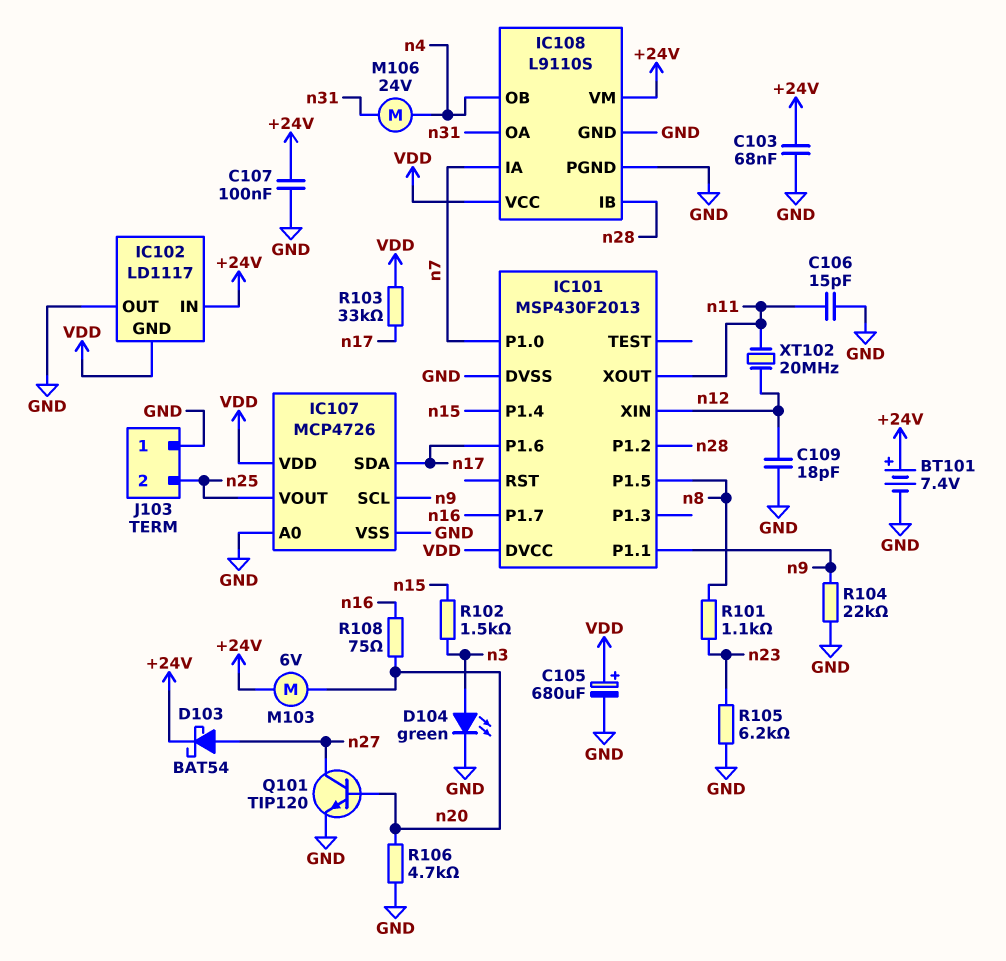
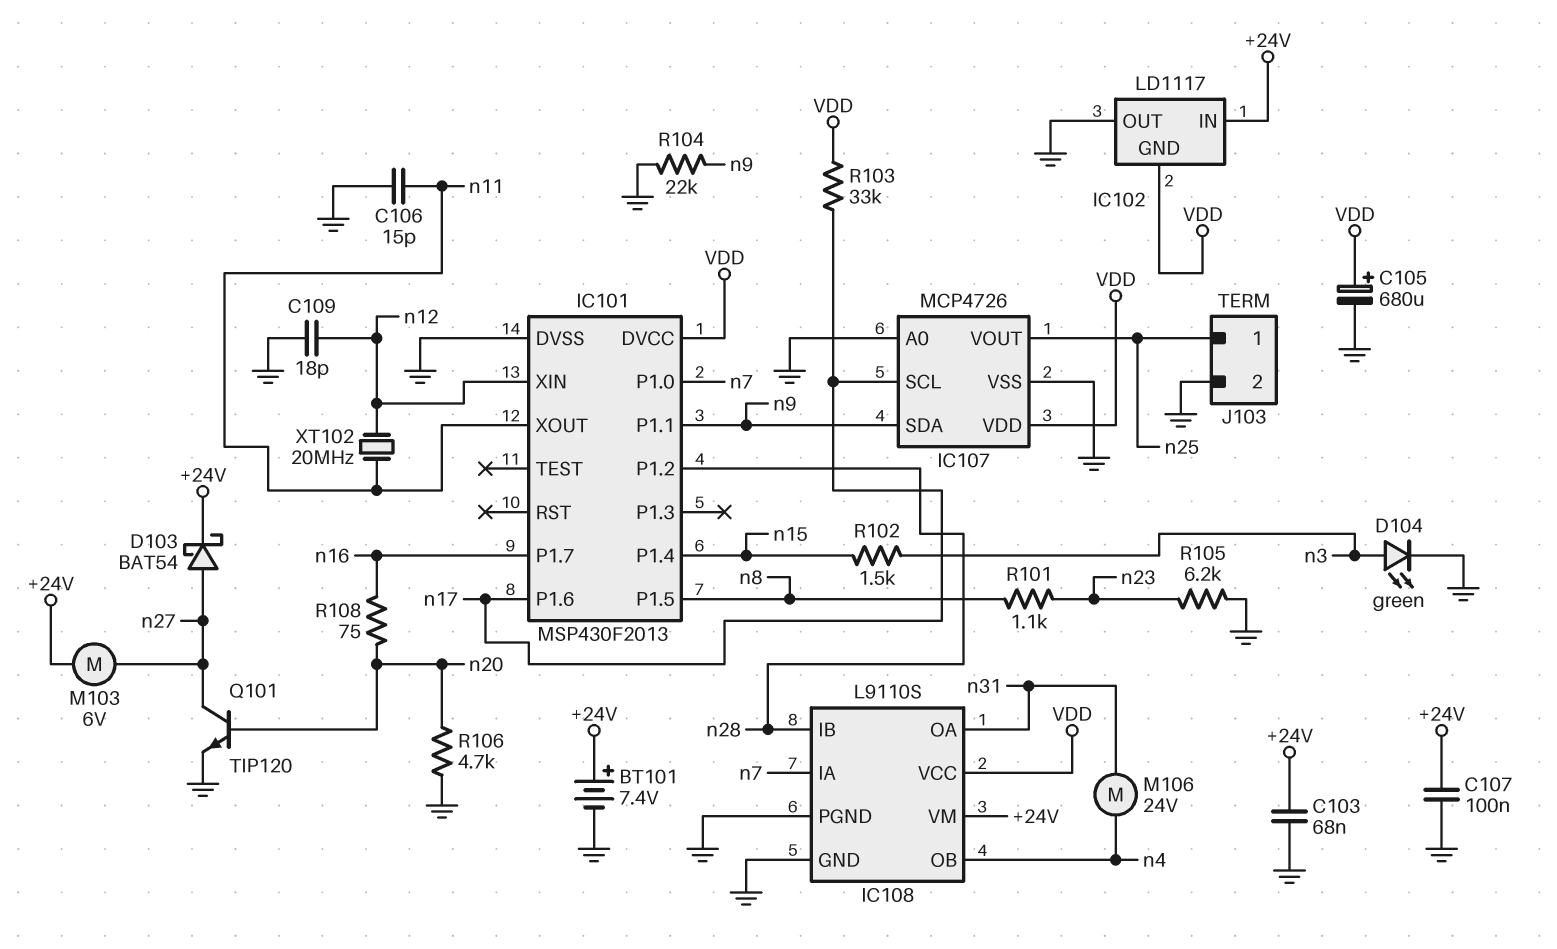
IC107 pin SCL: n9 -> n17
IC107 pin SDA: n17 -> n9
J103 pin 1: GND -> n25
J103 pin 2: n25 -> GND
M103: motor 6V (+24V, n20) -> motor 6V (+24V, n27)

